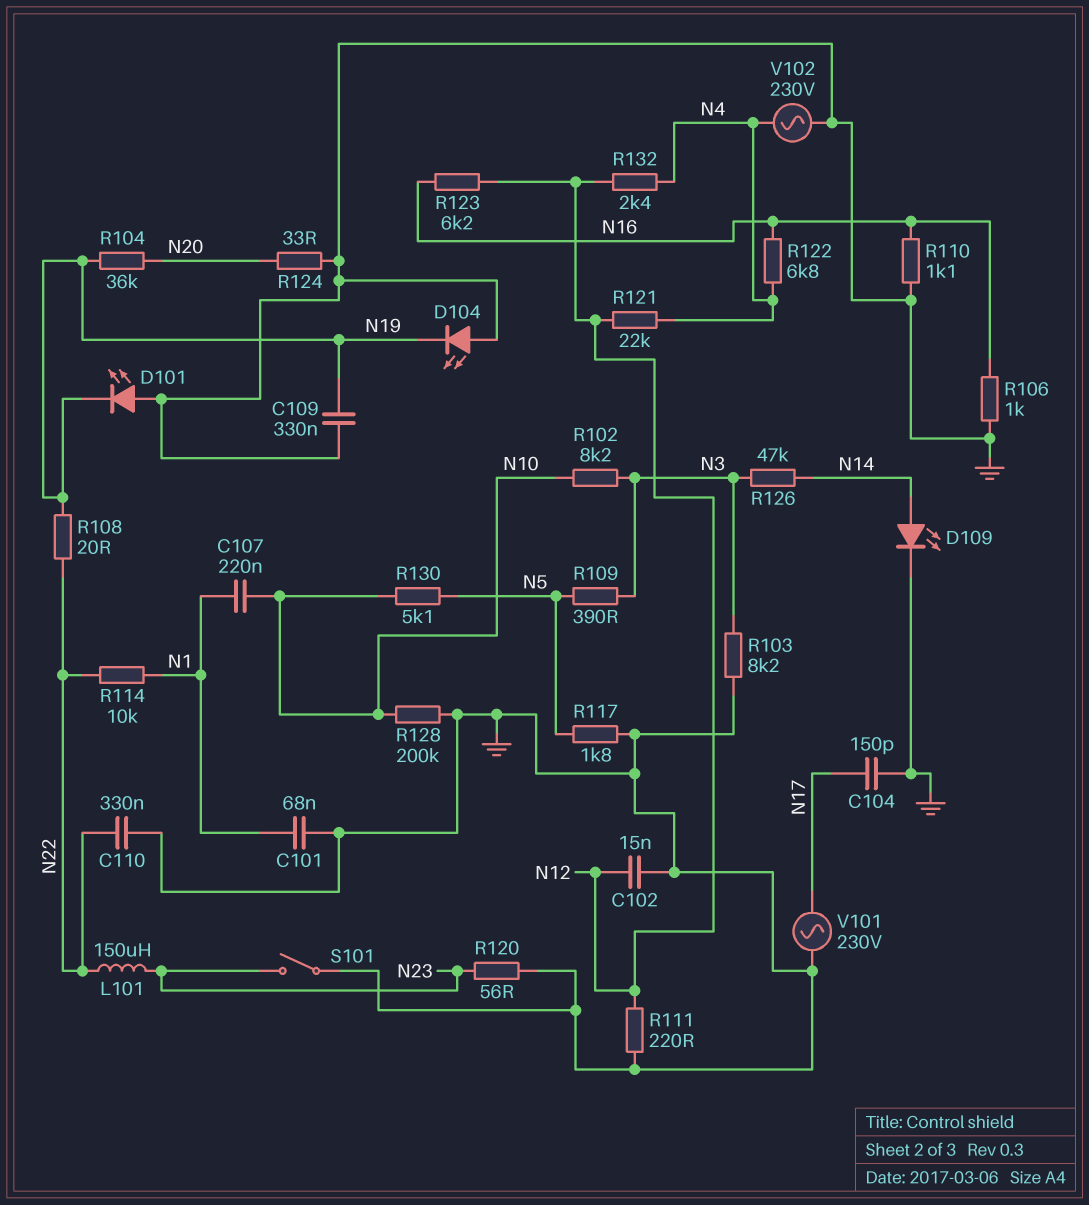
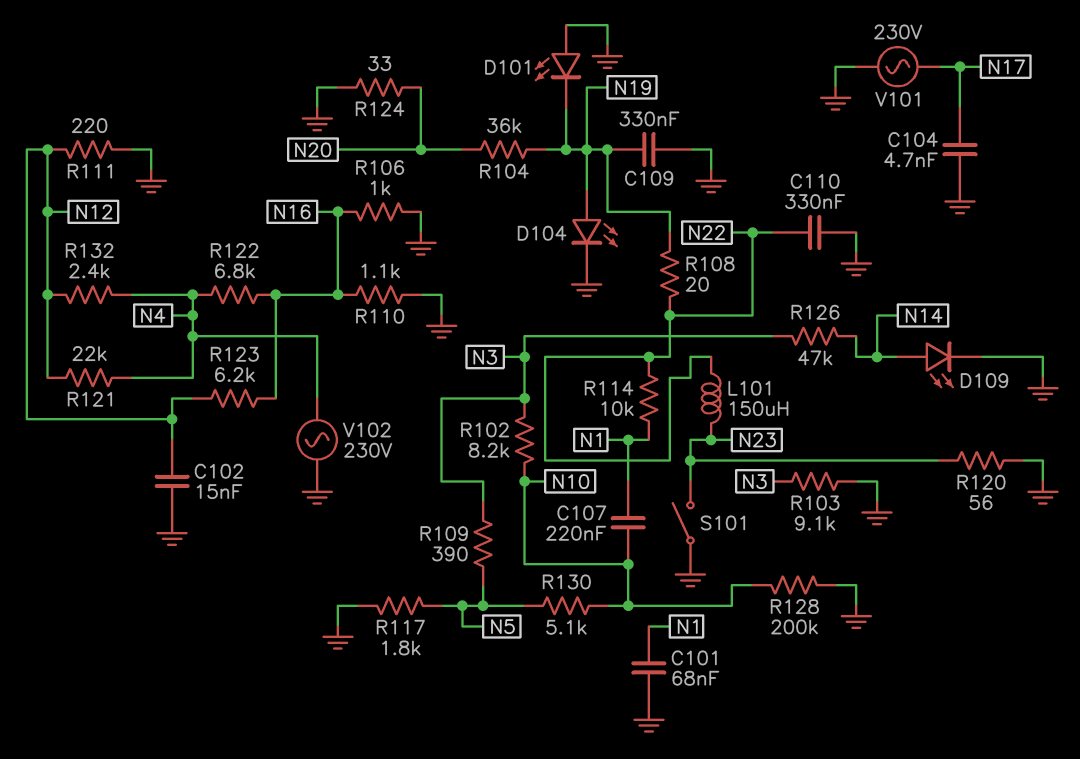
C104: 150pF (GND, N17) -> 4.7nF (GND, N17)
D104: LED (A GND, K N19) -> LED (A N19, K GND)
R103: 8.2k (GND, N3) -> 9.1k (GND, N3)

